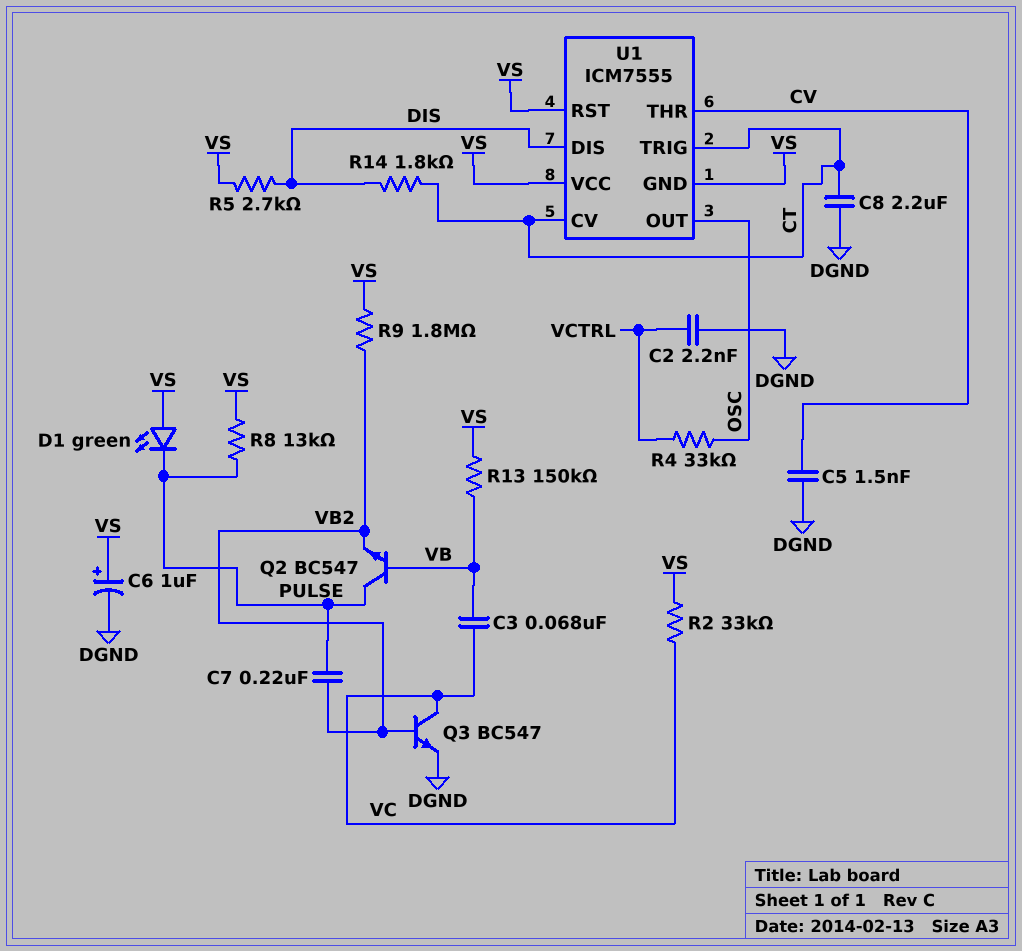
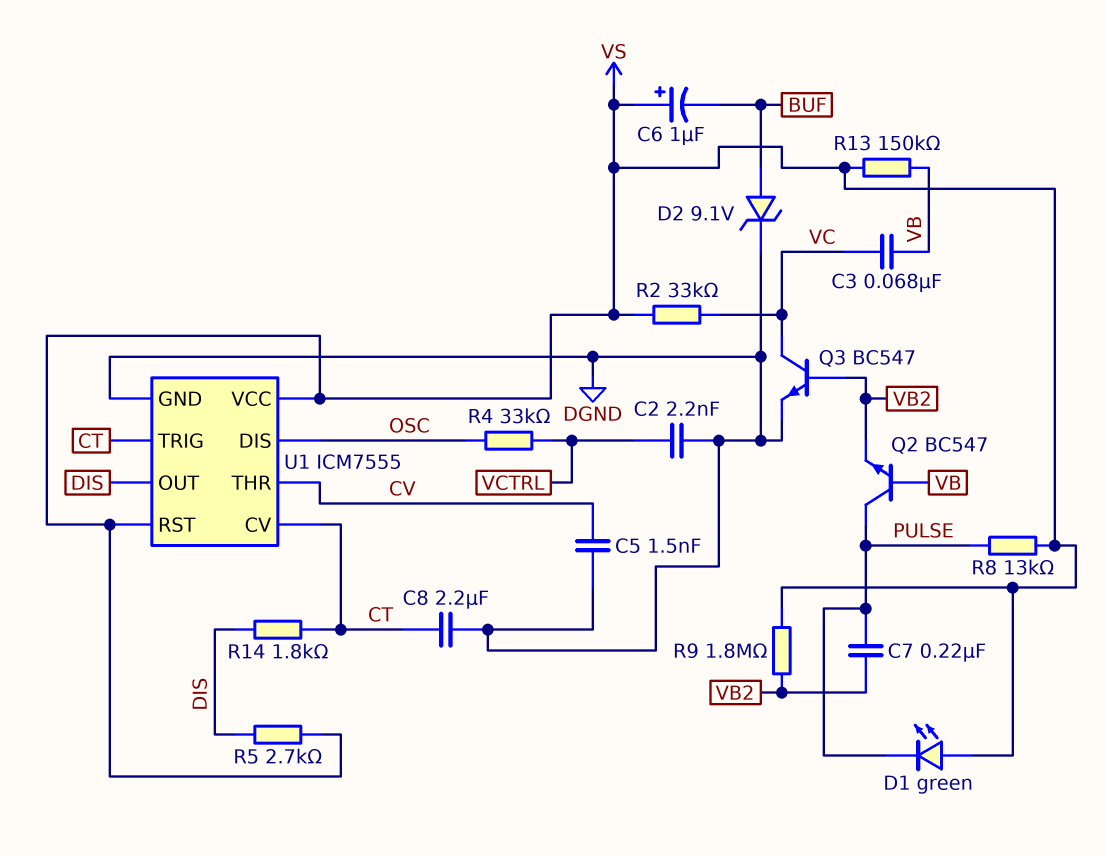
C6: 1uF (plus VS, minus DGND) -> 1uF (plus VS, minus BUF)
D2: none -> zener 9.1V (A BUF, K DGND)
U1 pin DIS: DIS -> OSC
U1 pin GND: VS -> DGND
U1 pin OUT: OSC -> DIS

